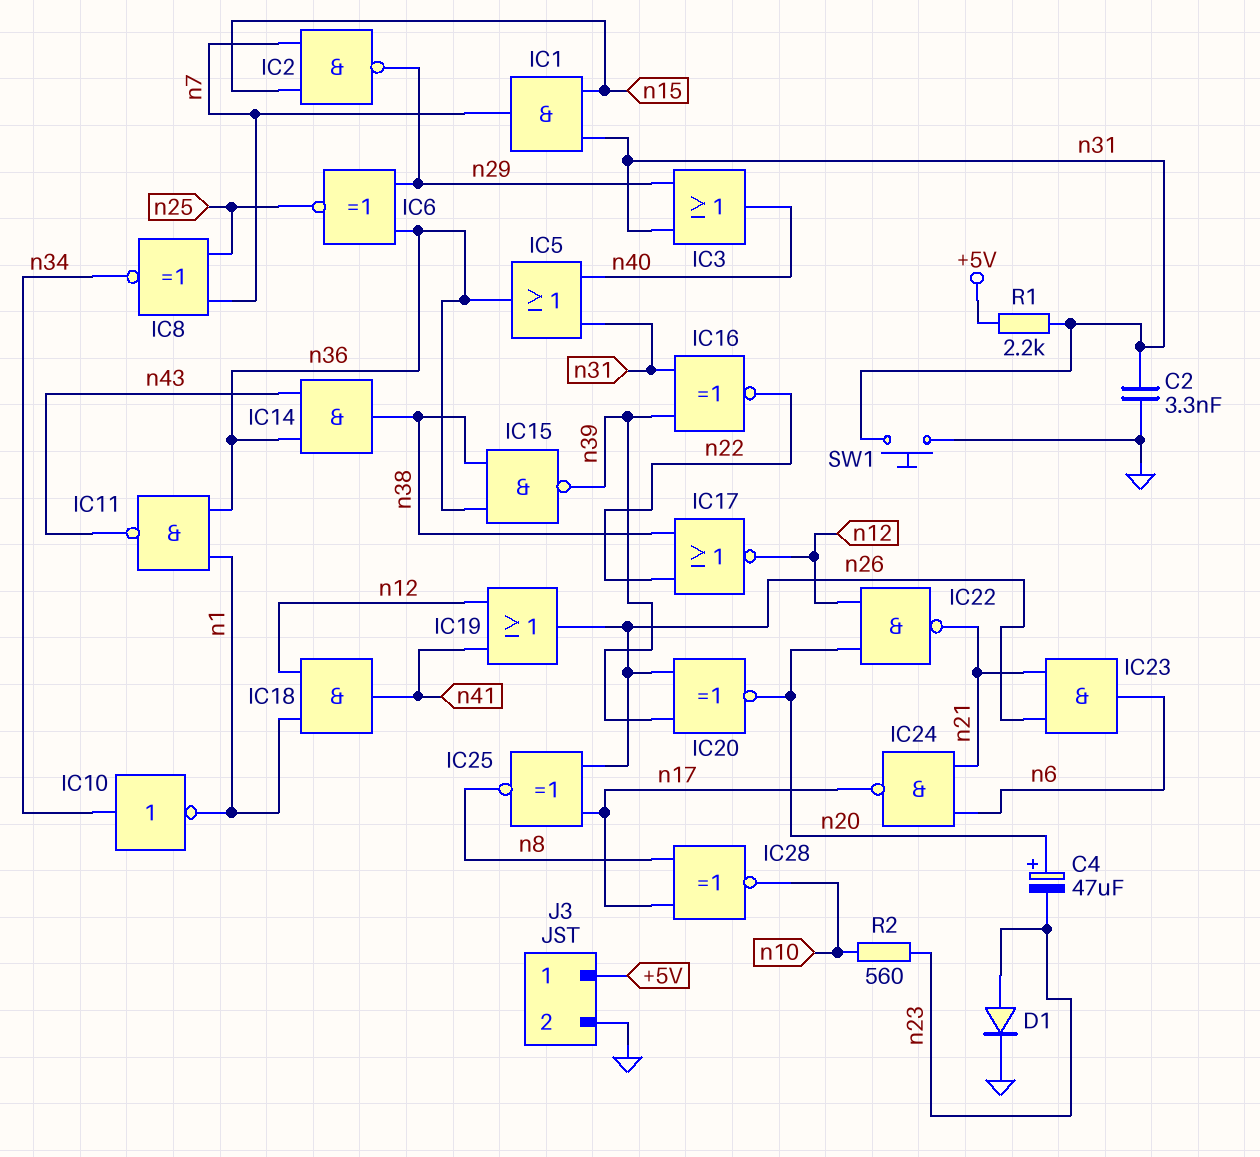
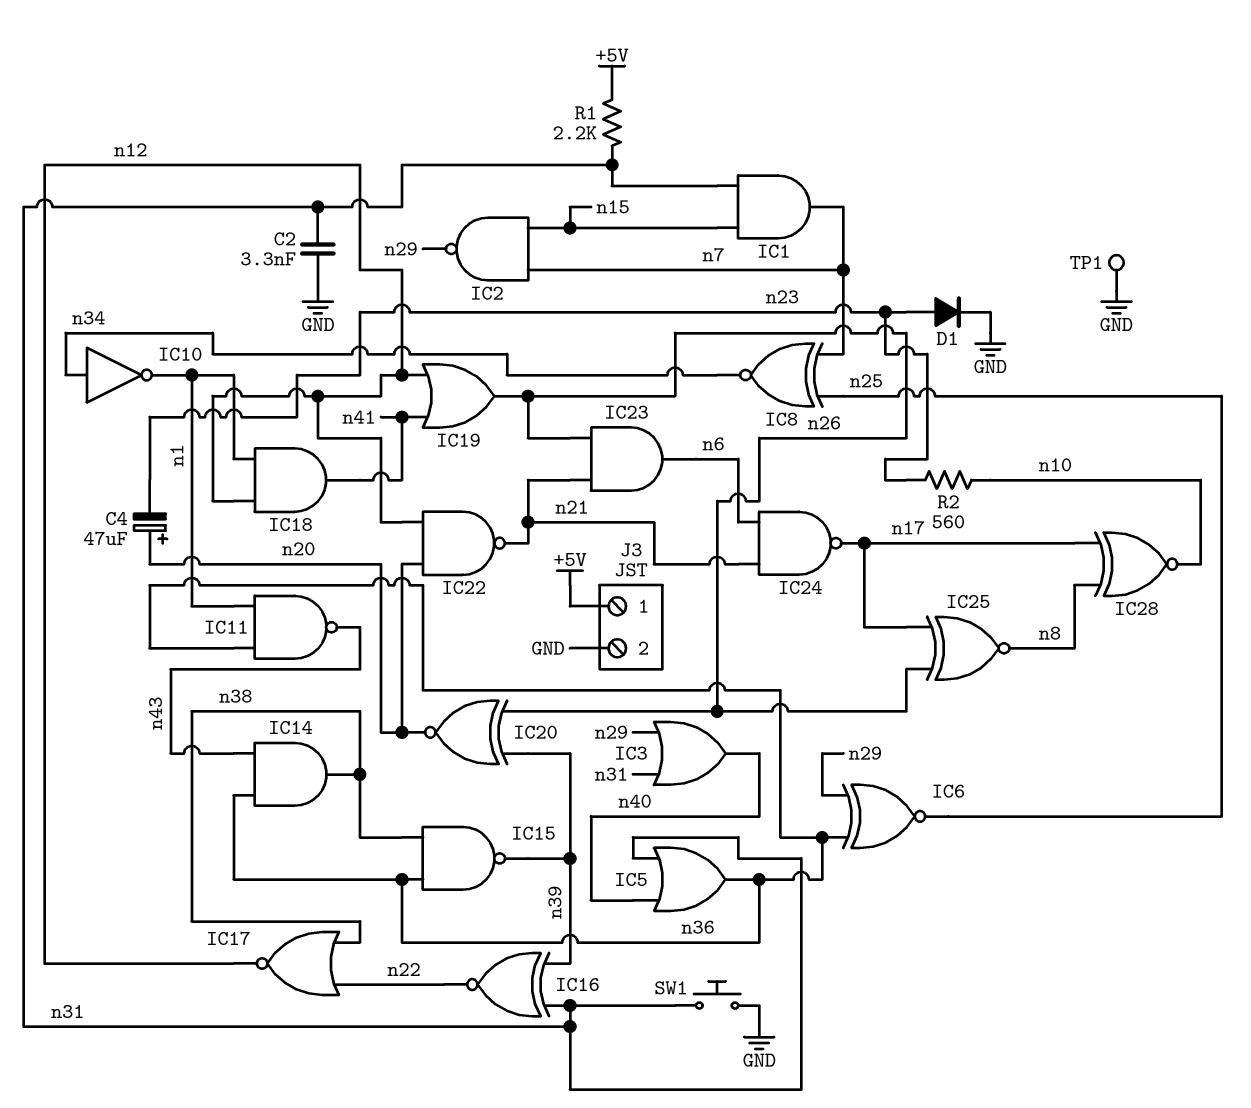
TP1: none -> test point (GND)

